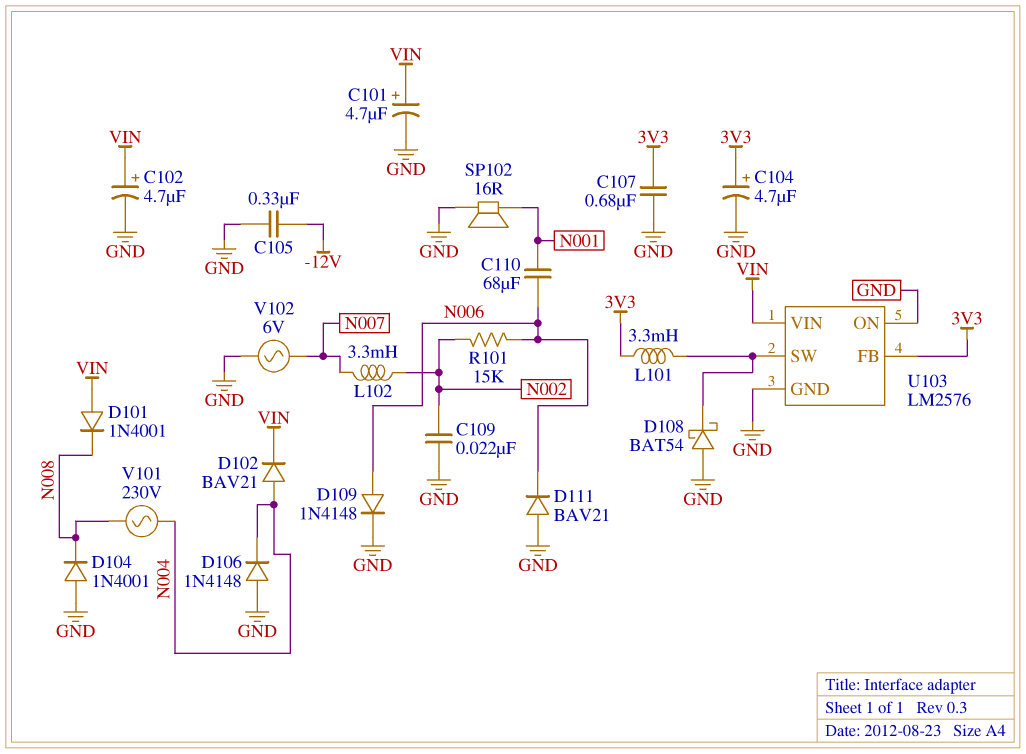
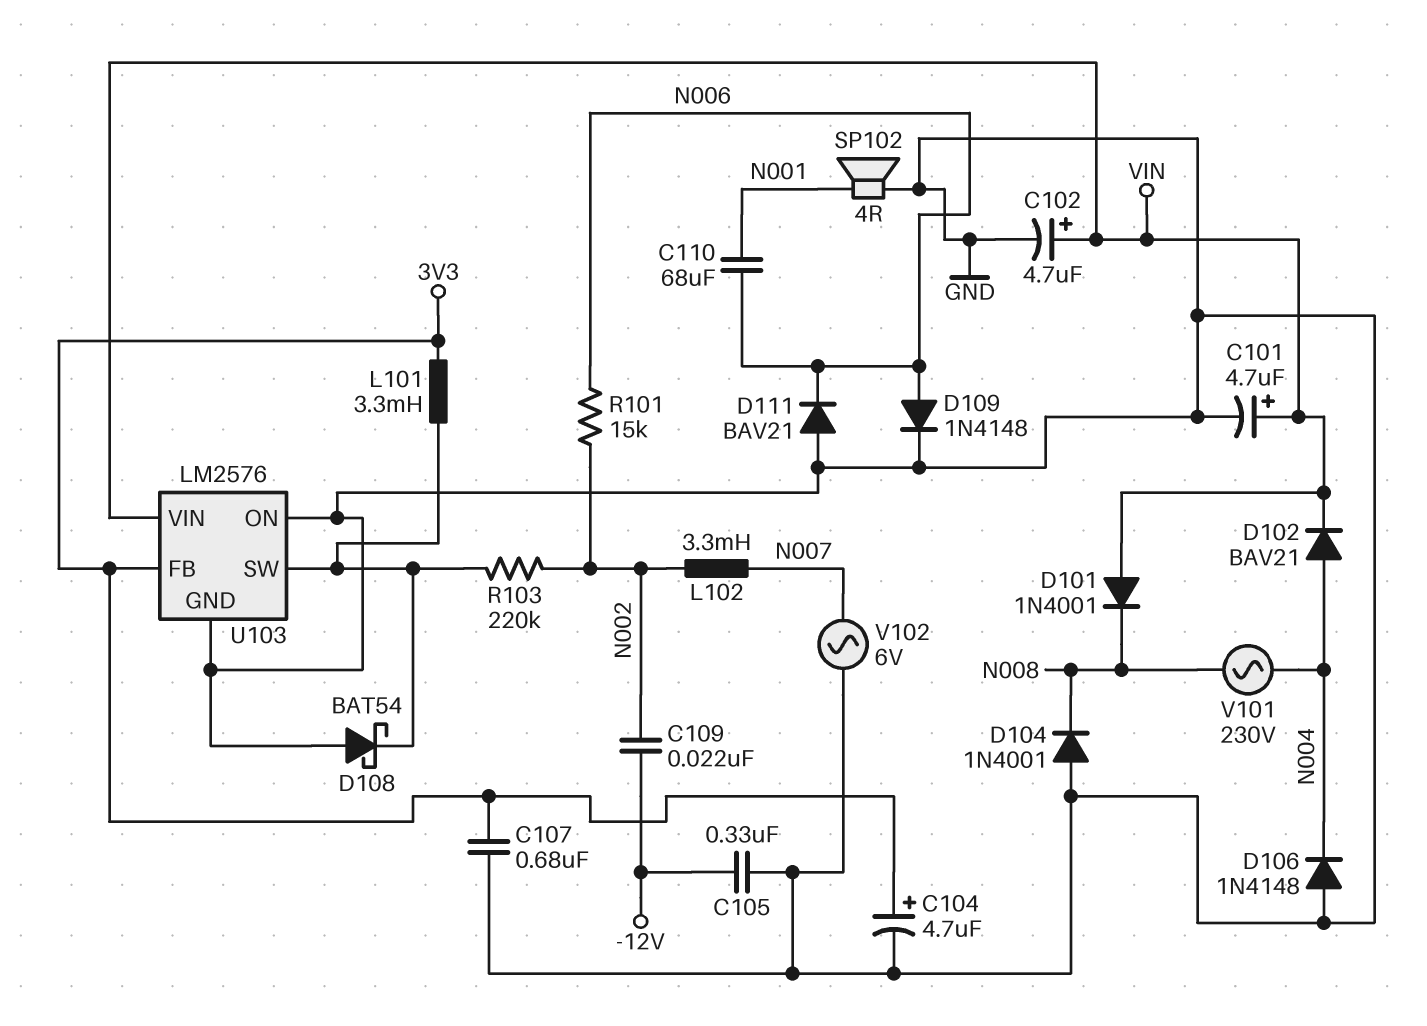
C109: 22nF (GND, N002) -> 22nF (-12V, N002)
R103: none -> 220k (N002, U103/SW)
SP102: speaker 16R (GND, N001) -> speaker 4R (GND, N001)

